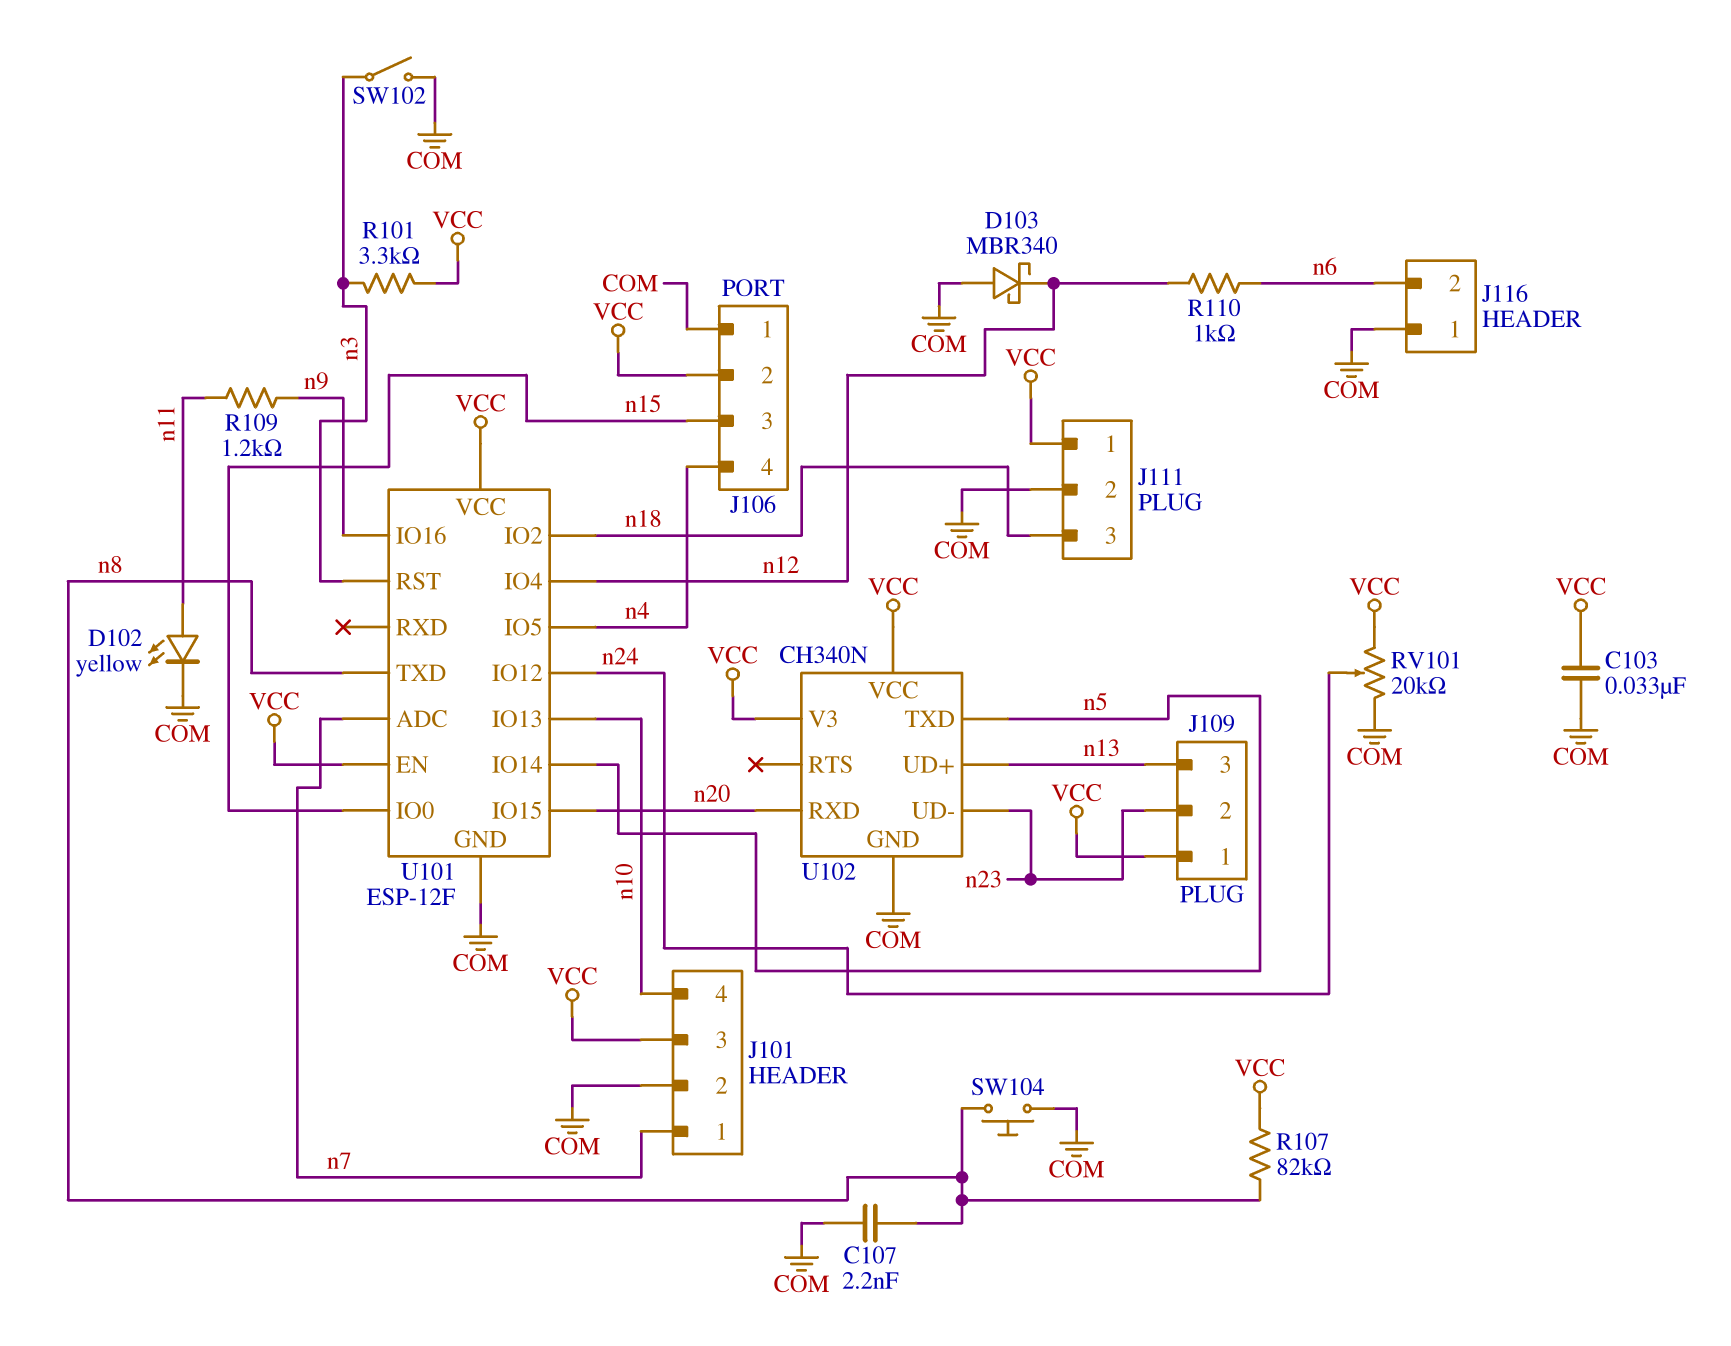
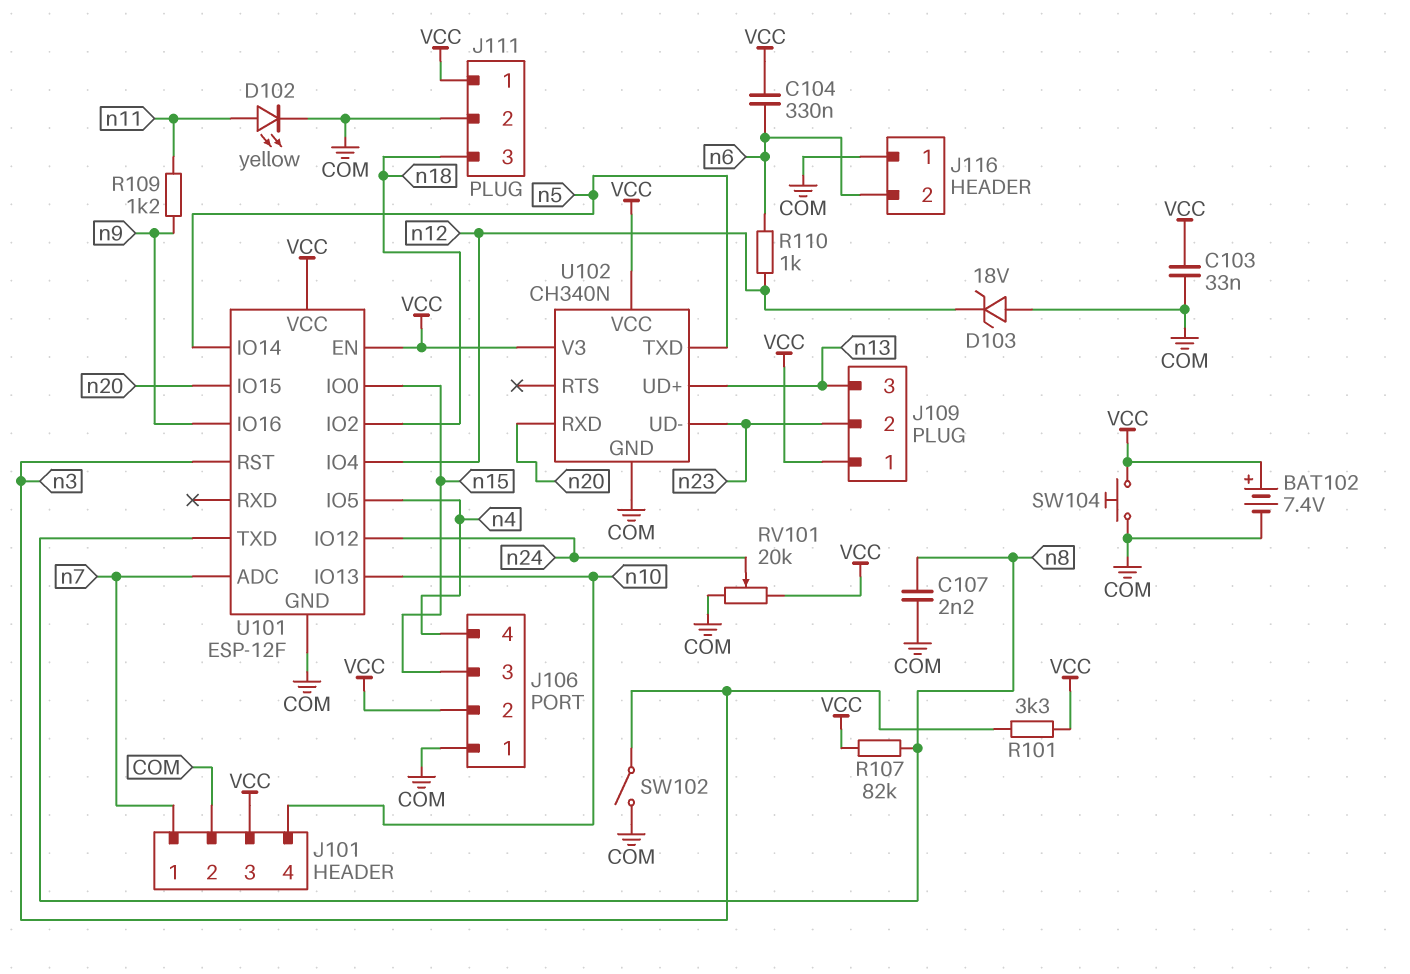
BAT102: none -> 7.4V (plus VCC, minus COM)
C104: none -> 330nF (VCC, n6)
D103: schottky MBR340 (A COM, K n12) -> zener 18V (A COM, K n12)
SW104: button (COM, n8) -> button (COM, VCC)

